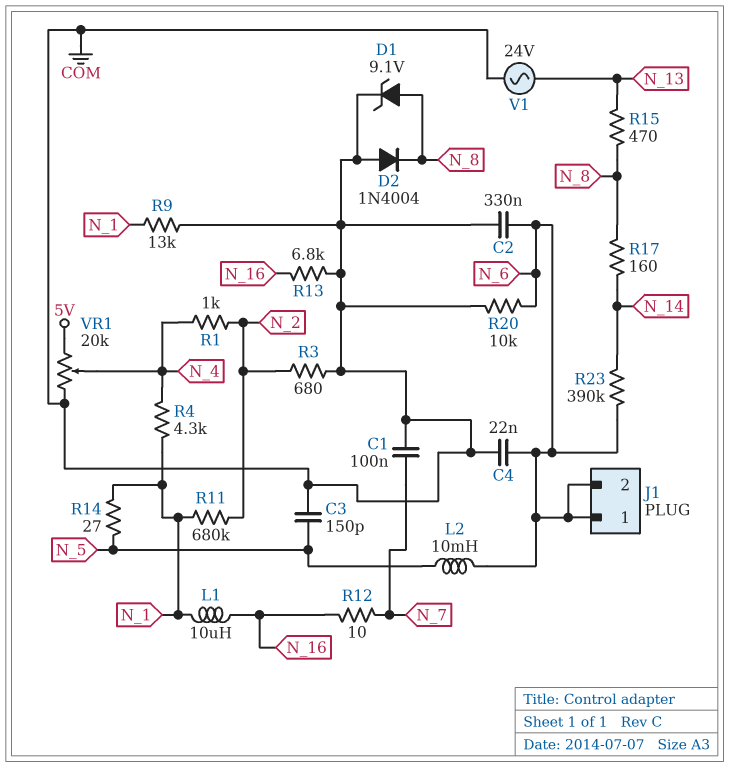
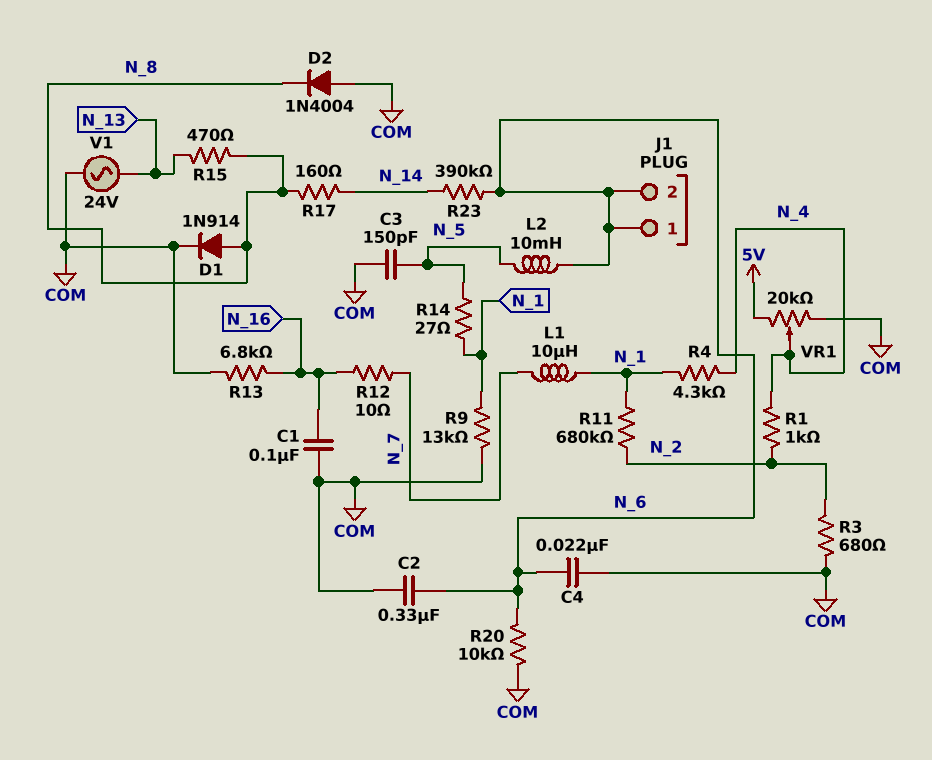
C1: 100nF (COM, N_7) -> 100nF (COM, N_16)
D1: zener 9.1V (A N_8, K COM) -> diode 1N914 (A N_8, K COM)
L1: 10uH (N_1, N_16) -> 10uH (N_1, N_7)

